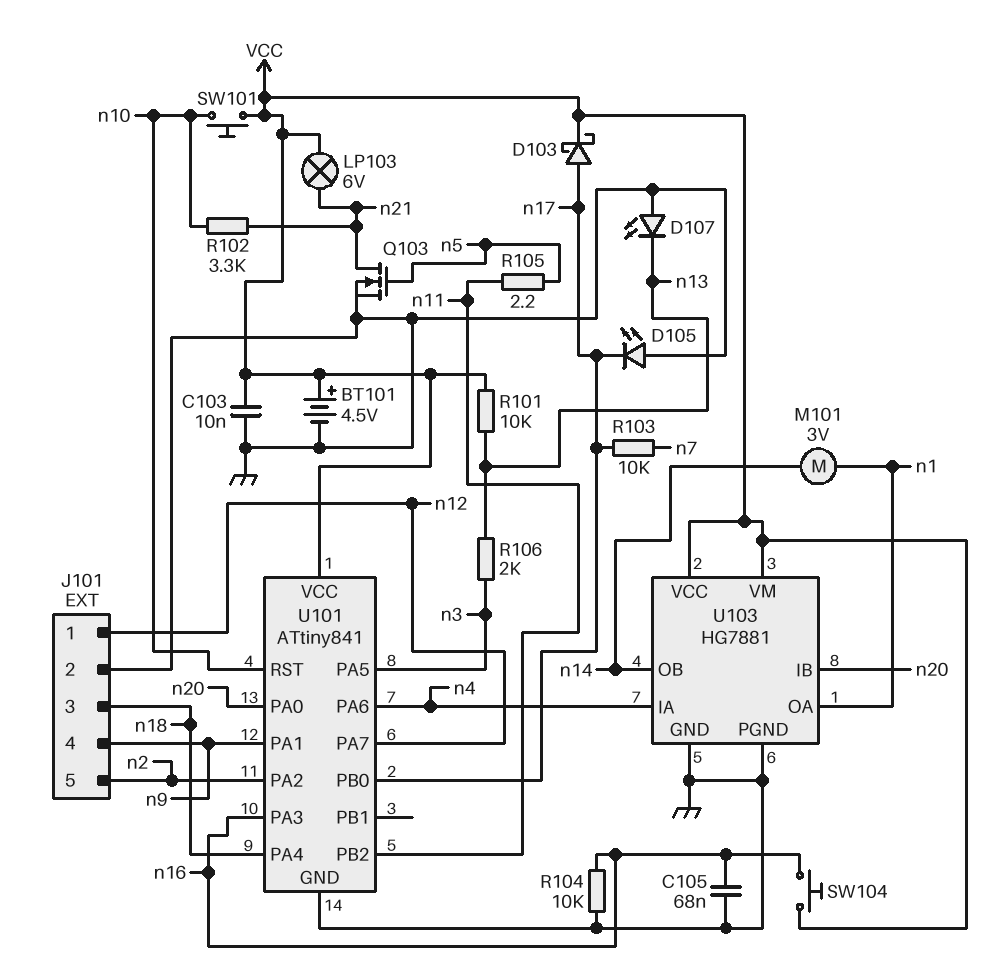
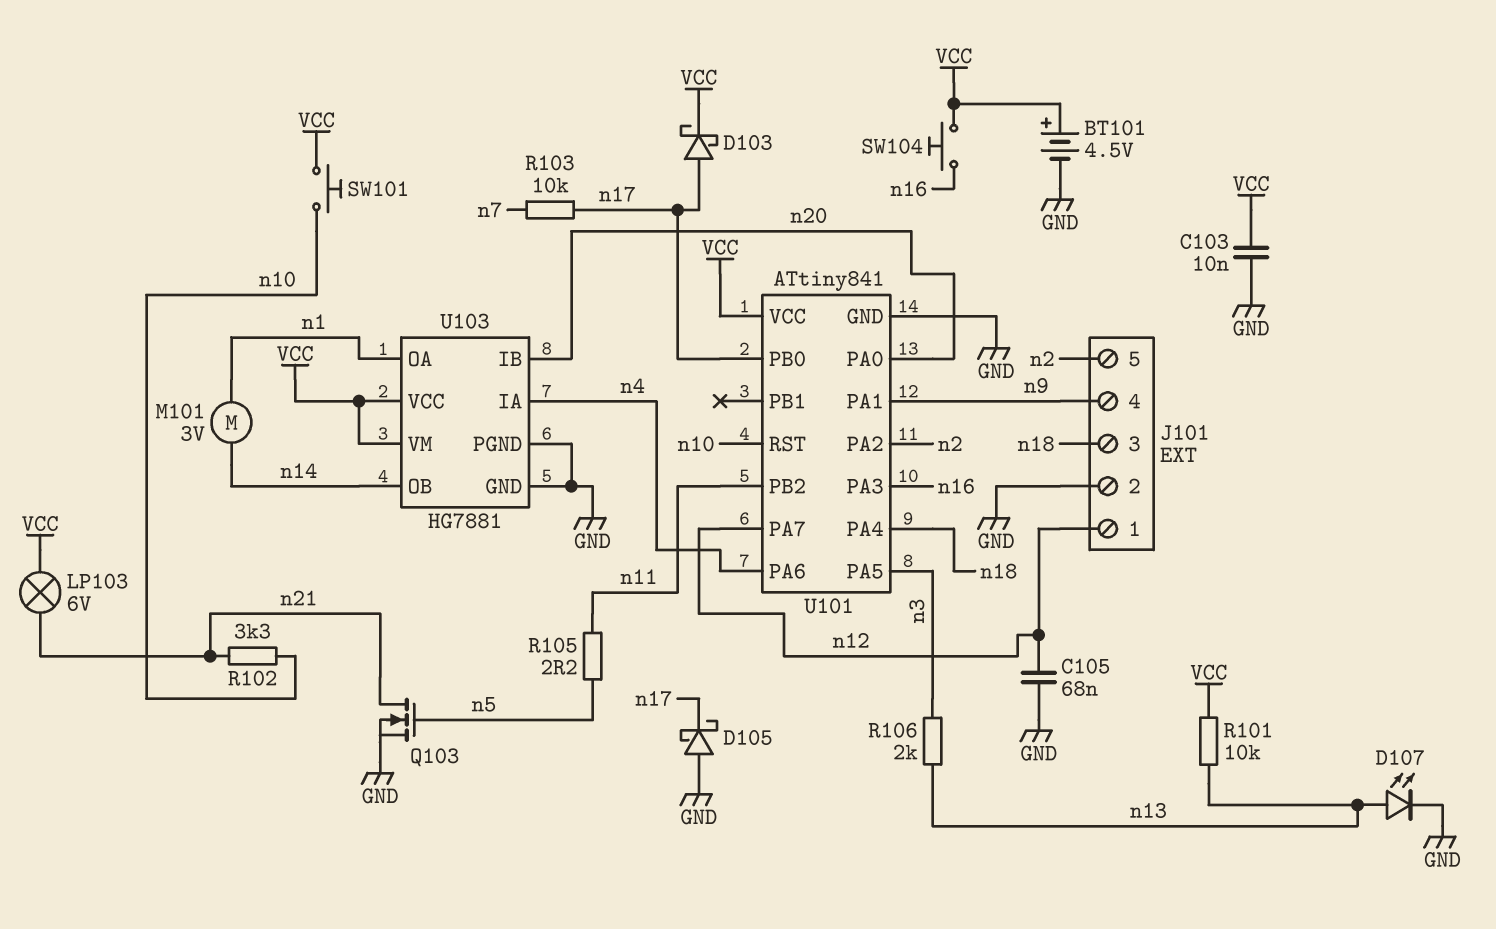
C105: 68nF (GND, n16) -> 68nF (GND, n12)
D105: LED (A GND, K n17) -> schottky (A GND, K n17)
D107: LED (A GND, K n13) -> LED (A n13, K GND)
R104: 10k (GND, n16) -> none

